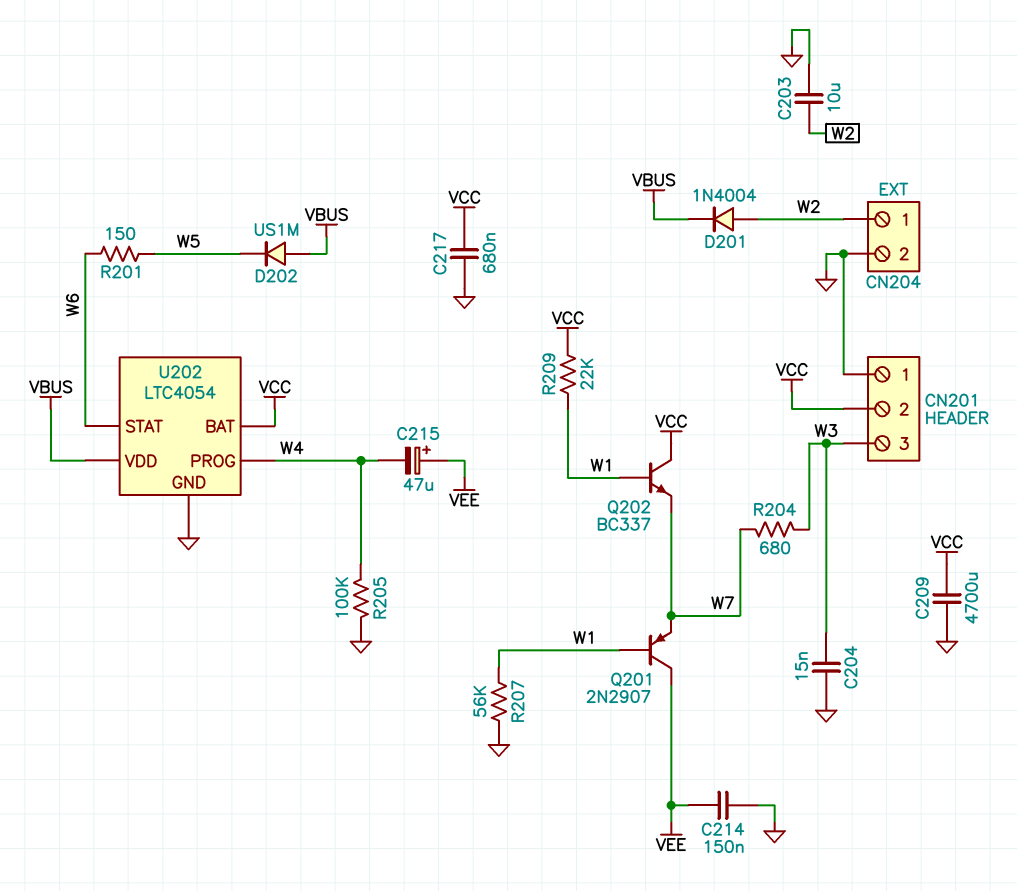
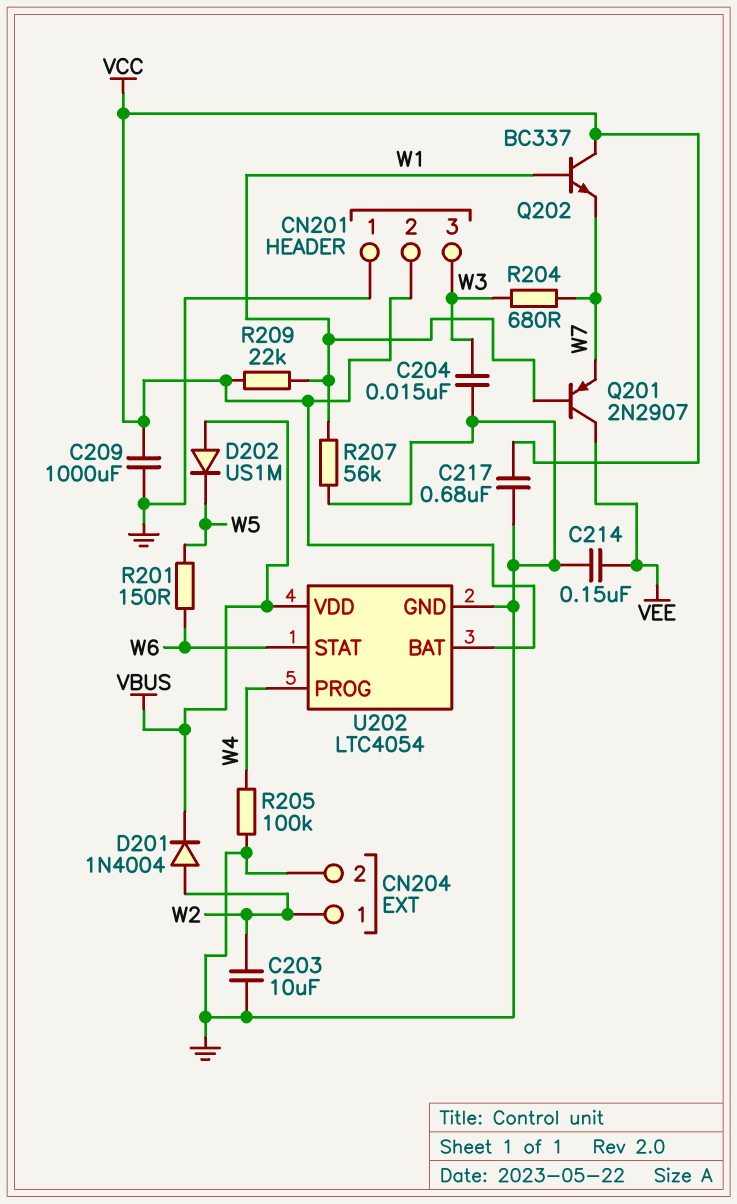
C209: 4700uF (GND, VCC) -> 1000uF (GND, VCC)
C215: 47uF (plus VEE, minus W4) -> none

